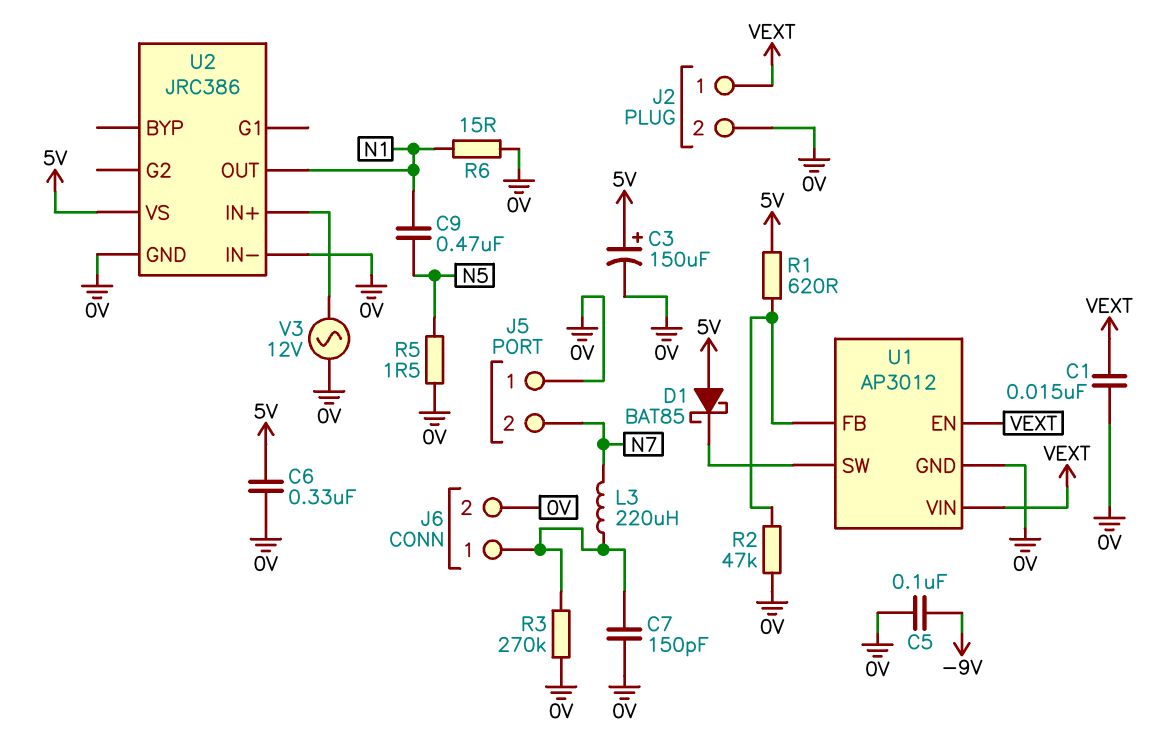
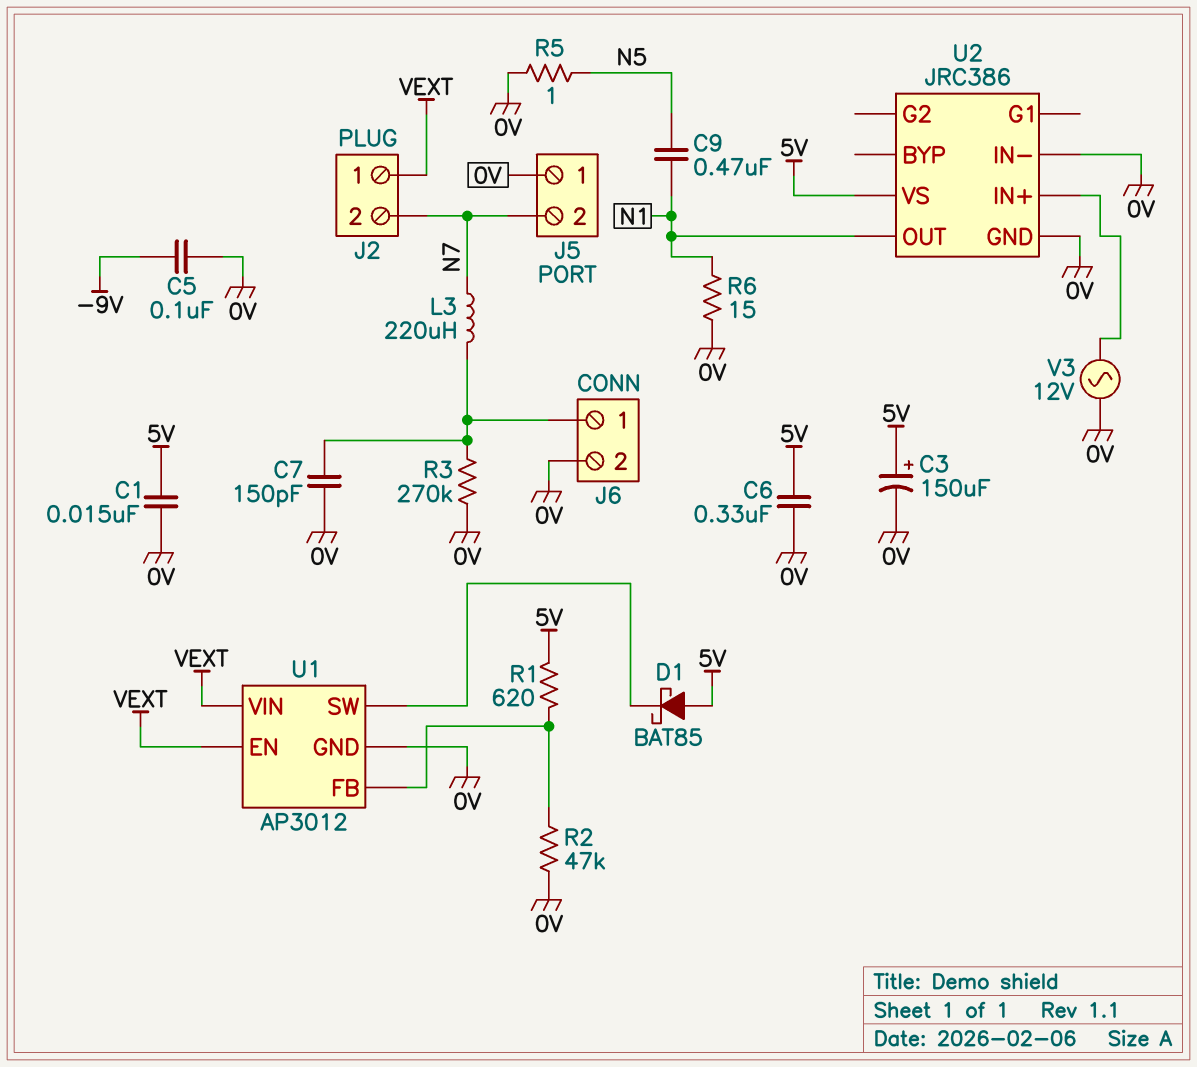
C1: 15nF (0V, VEXT) -> 15nF (0V, 5V)
J2 pin 2: 0V -> N7
R5: 1.5 (0V, N5) -> 1 (0V, N5)

